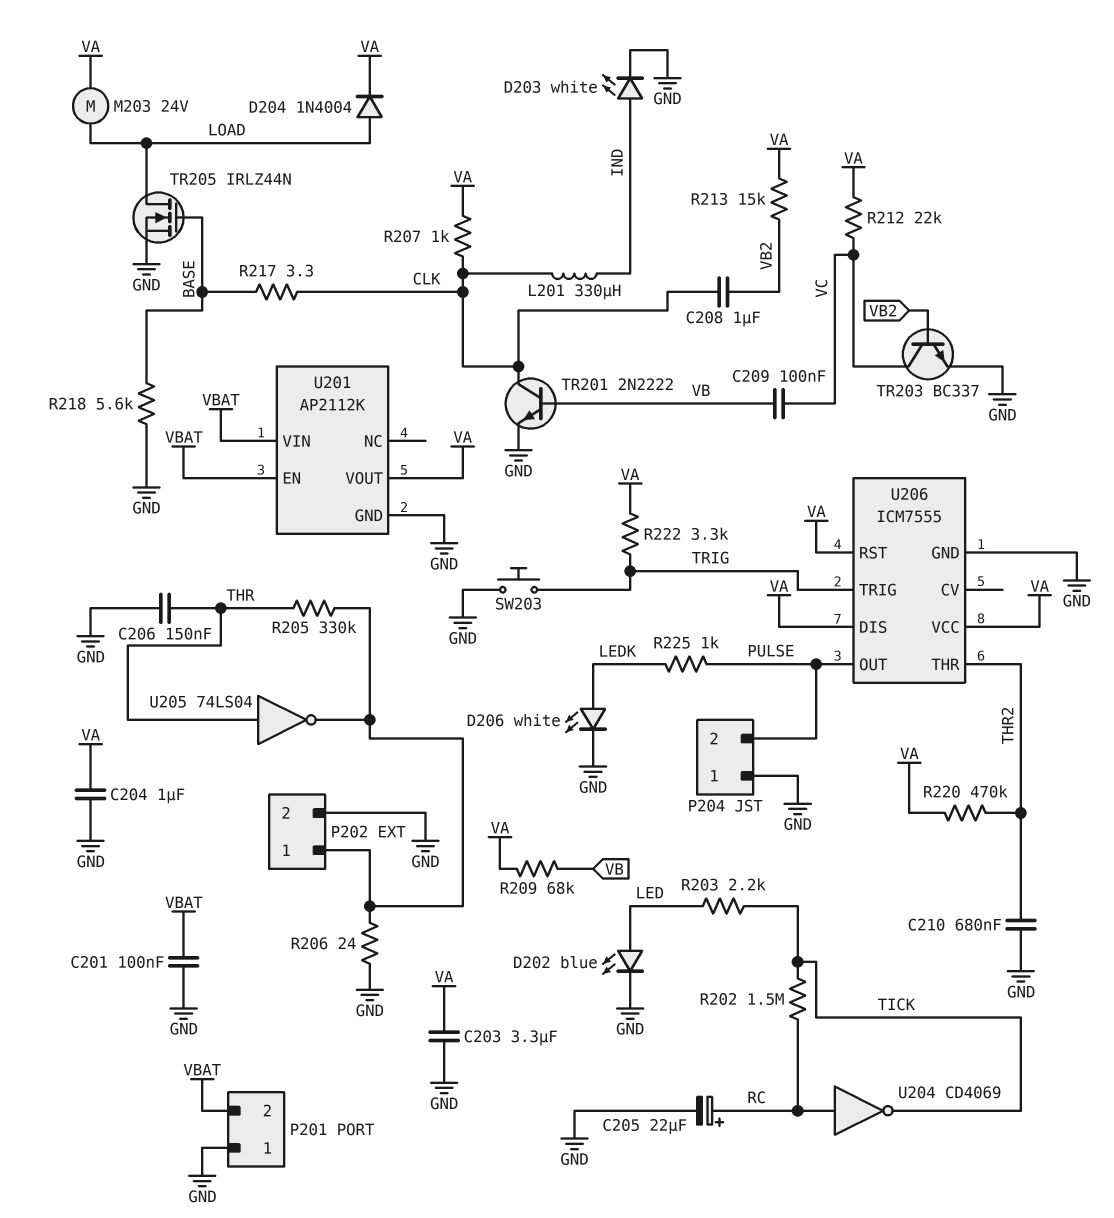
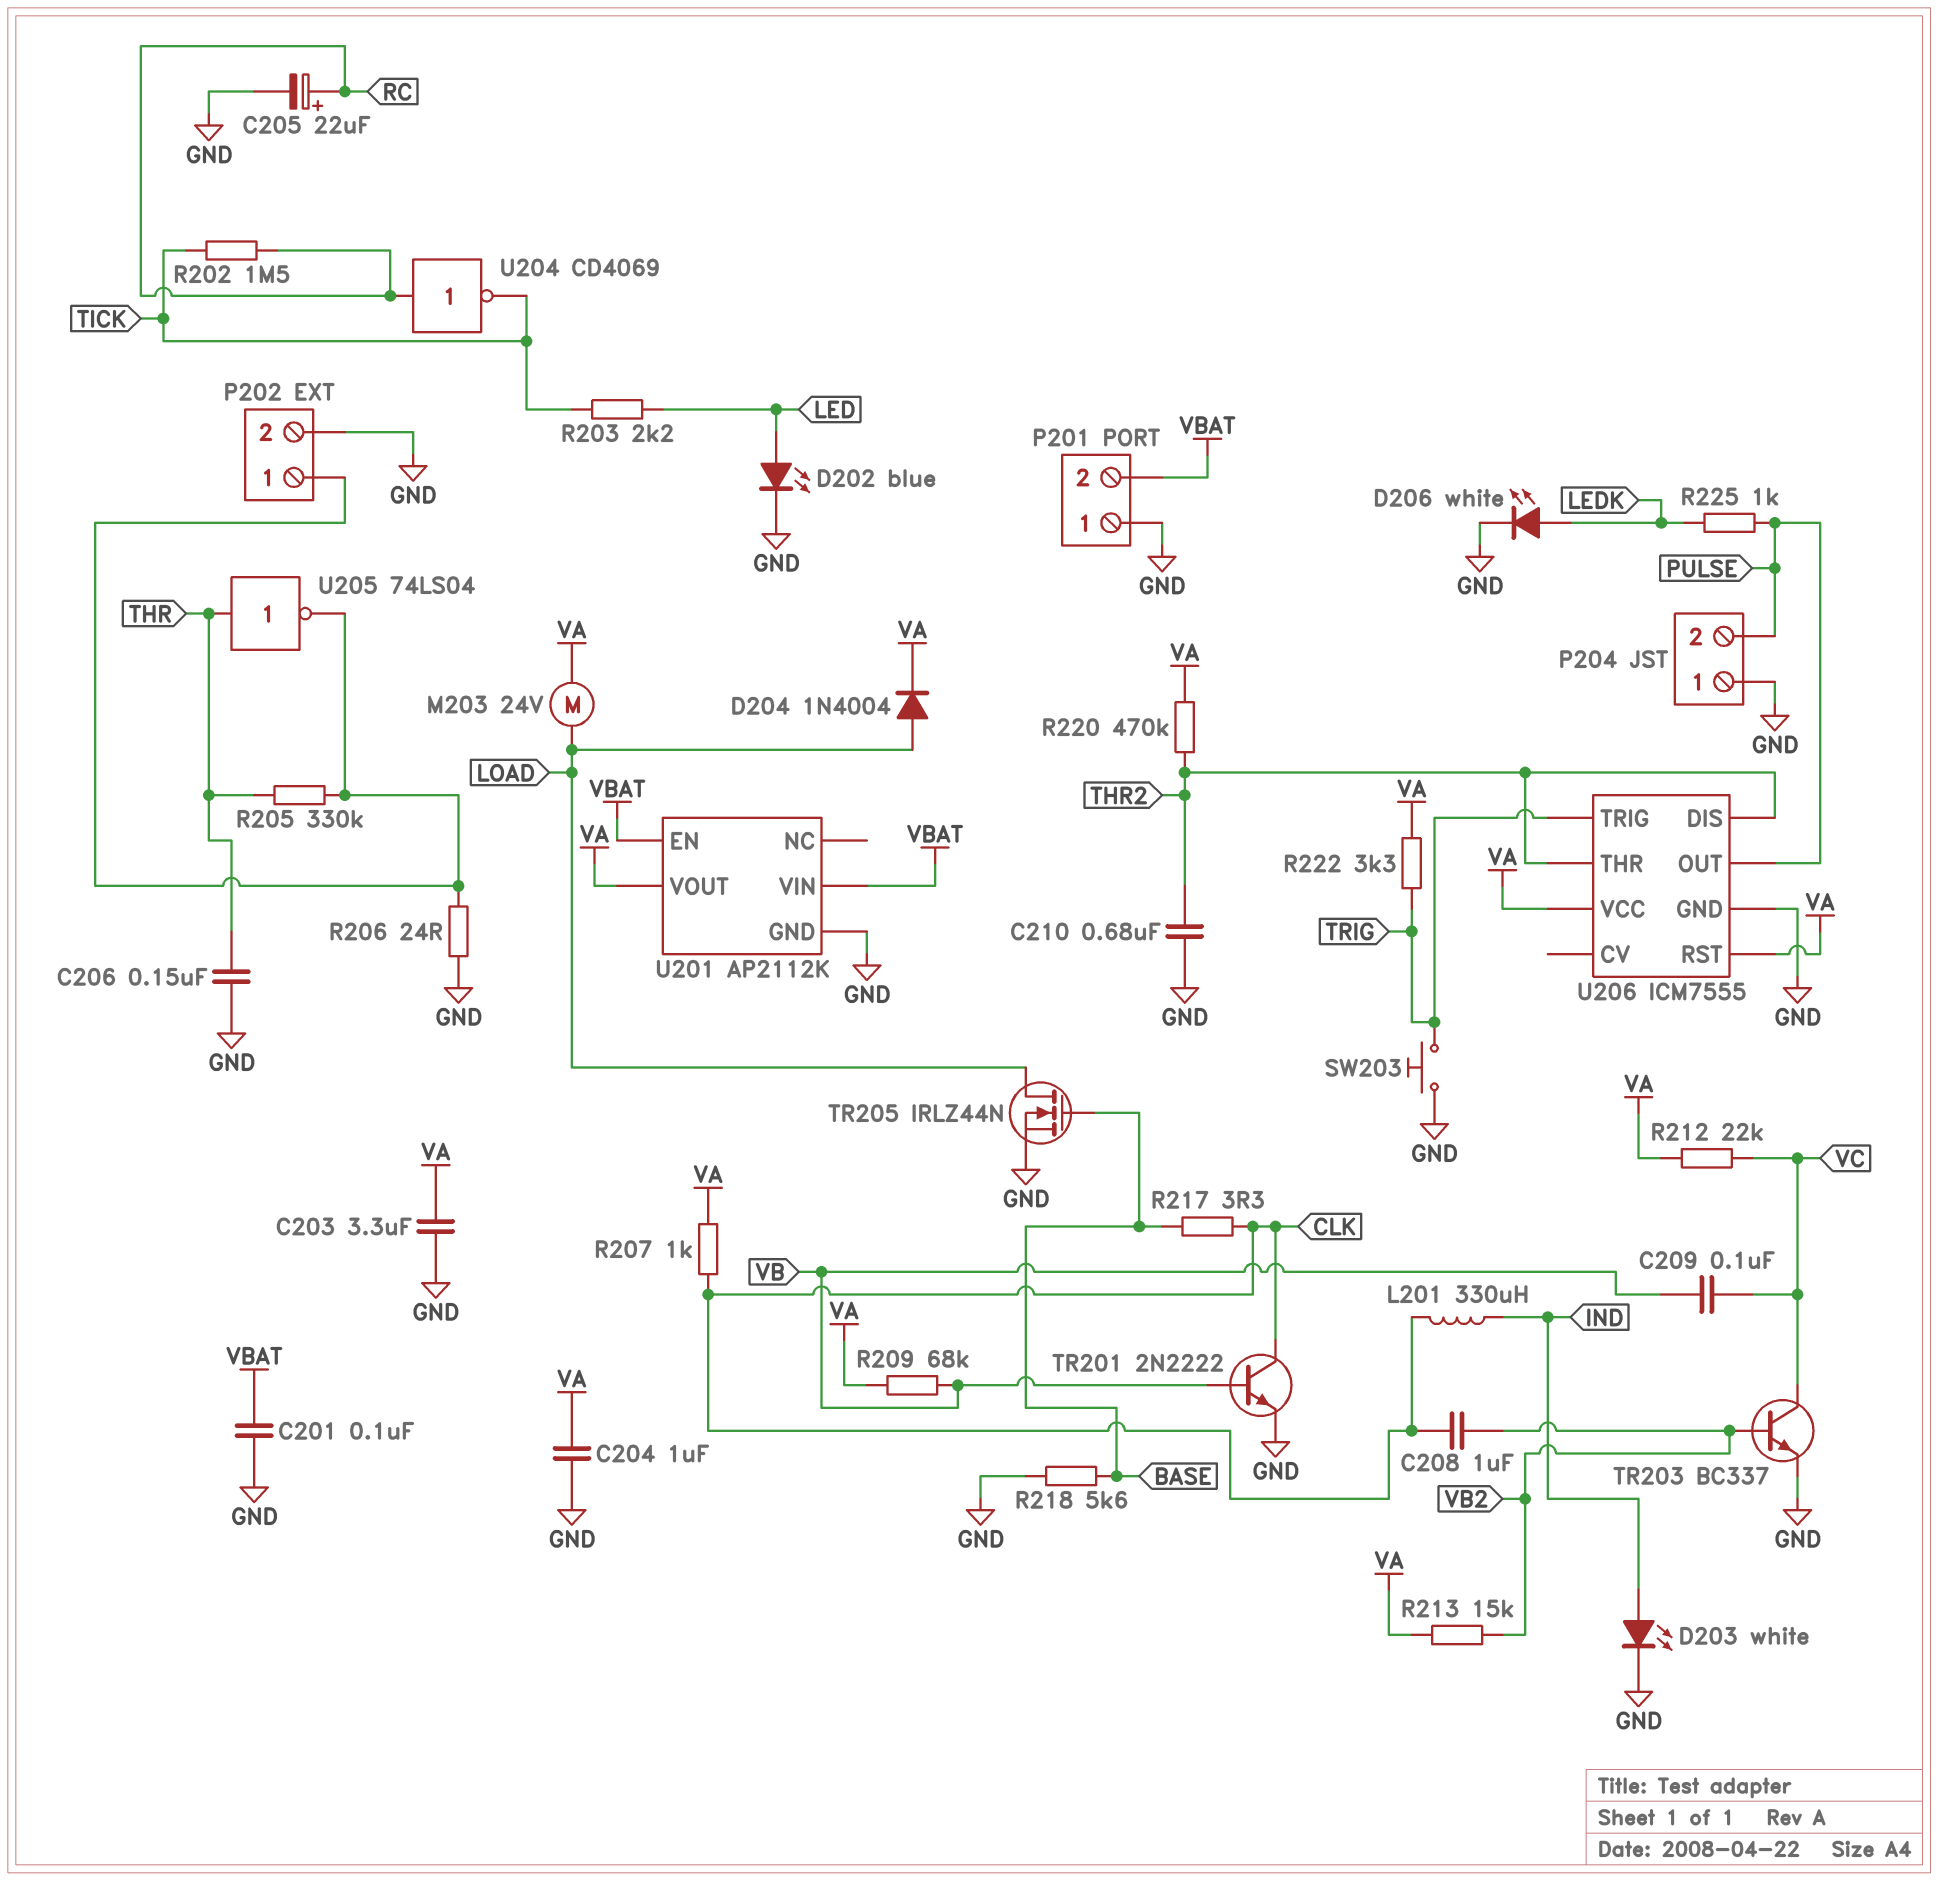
U206 pin DIS: VA -> THR2

